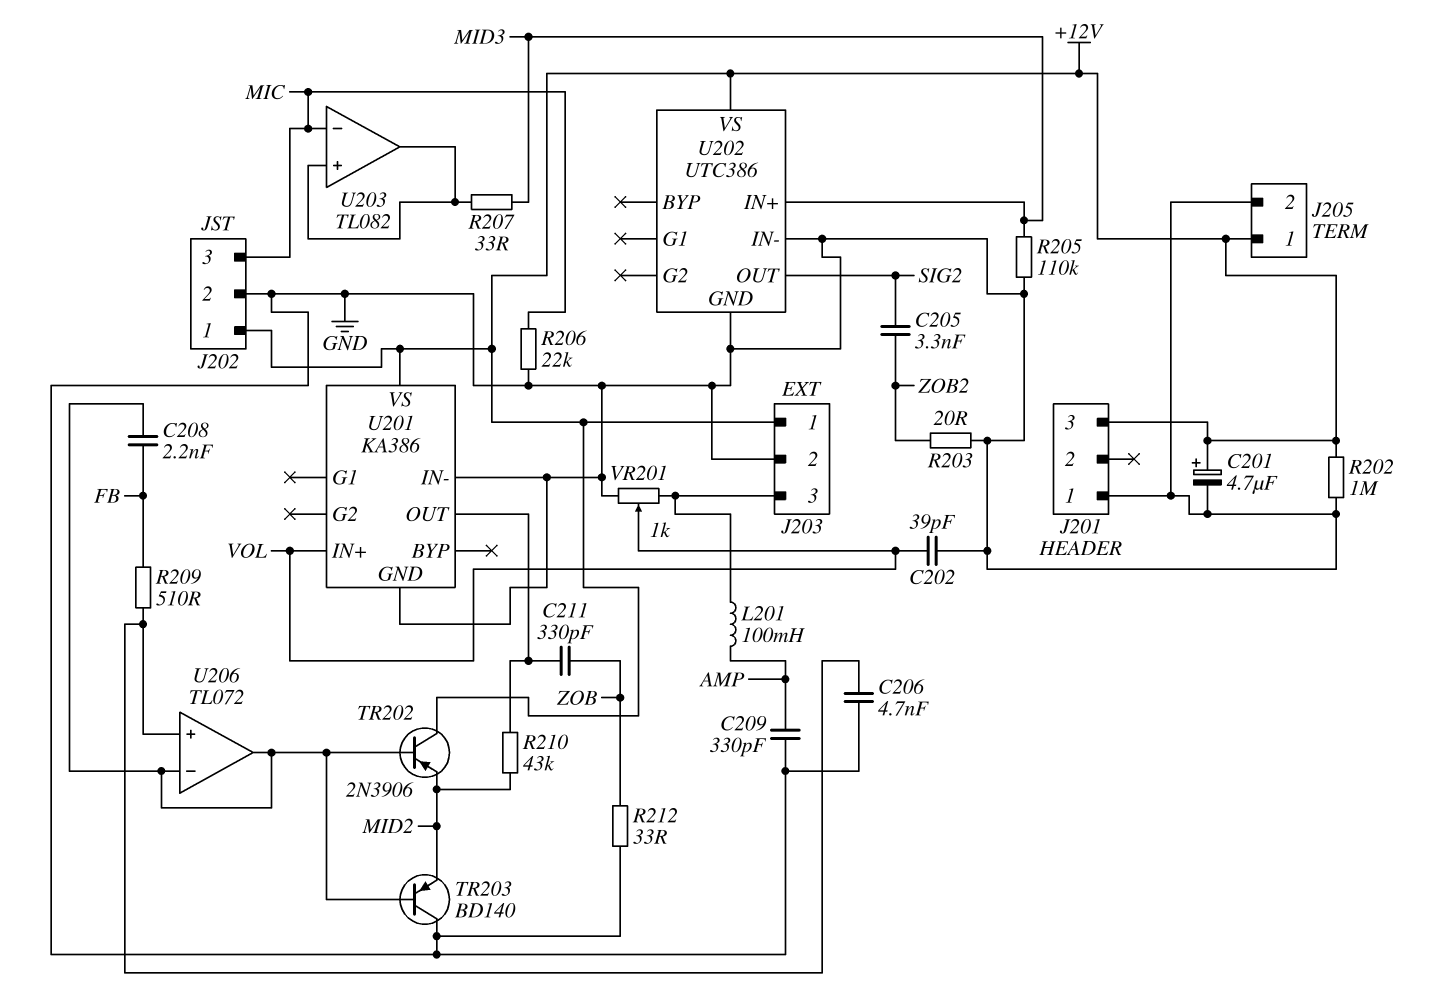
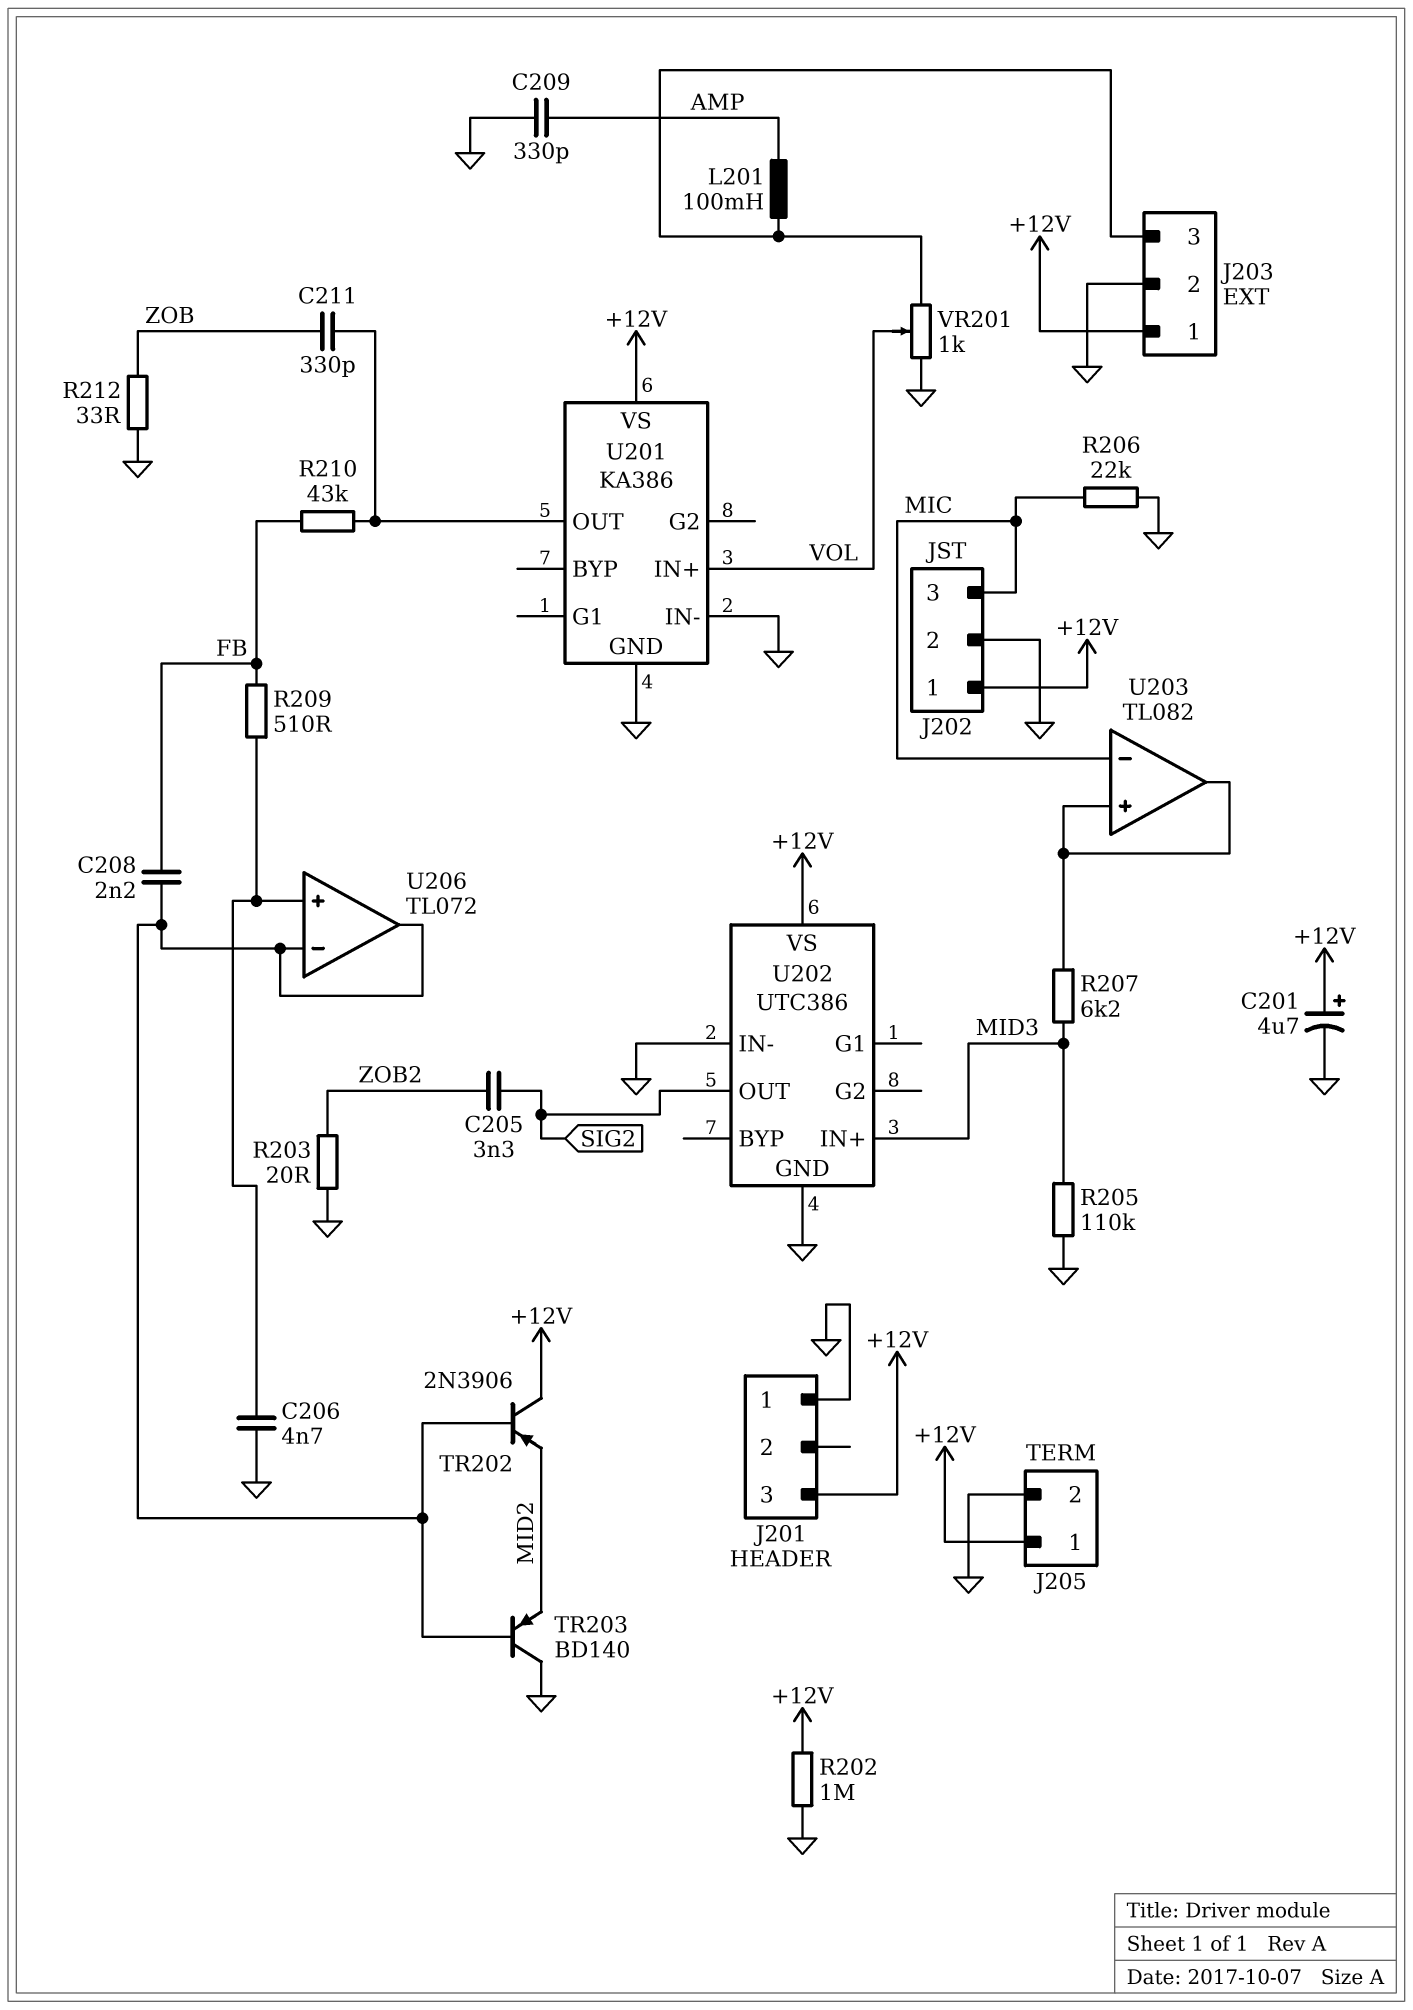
C202: 39pF (GND, VOL) -> none
R207: 33 (MID3, U203/in+) -> 6.2k (MID3, U203/in+)
R210: 43k (MID2, U201/OUT) -> 43k (FB, U201/OUT)

